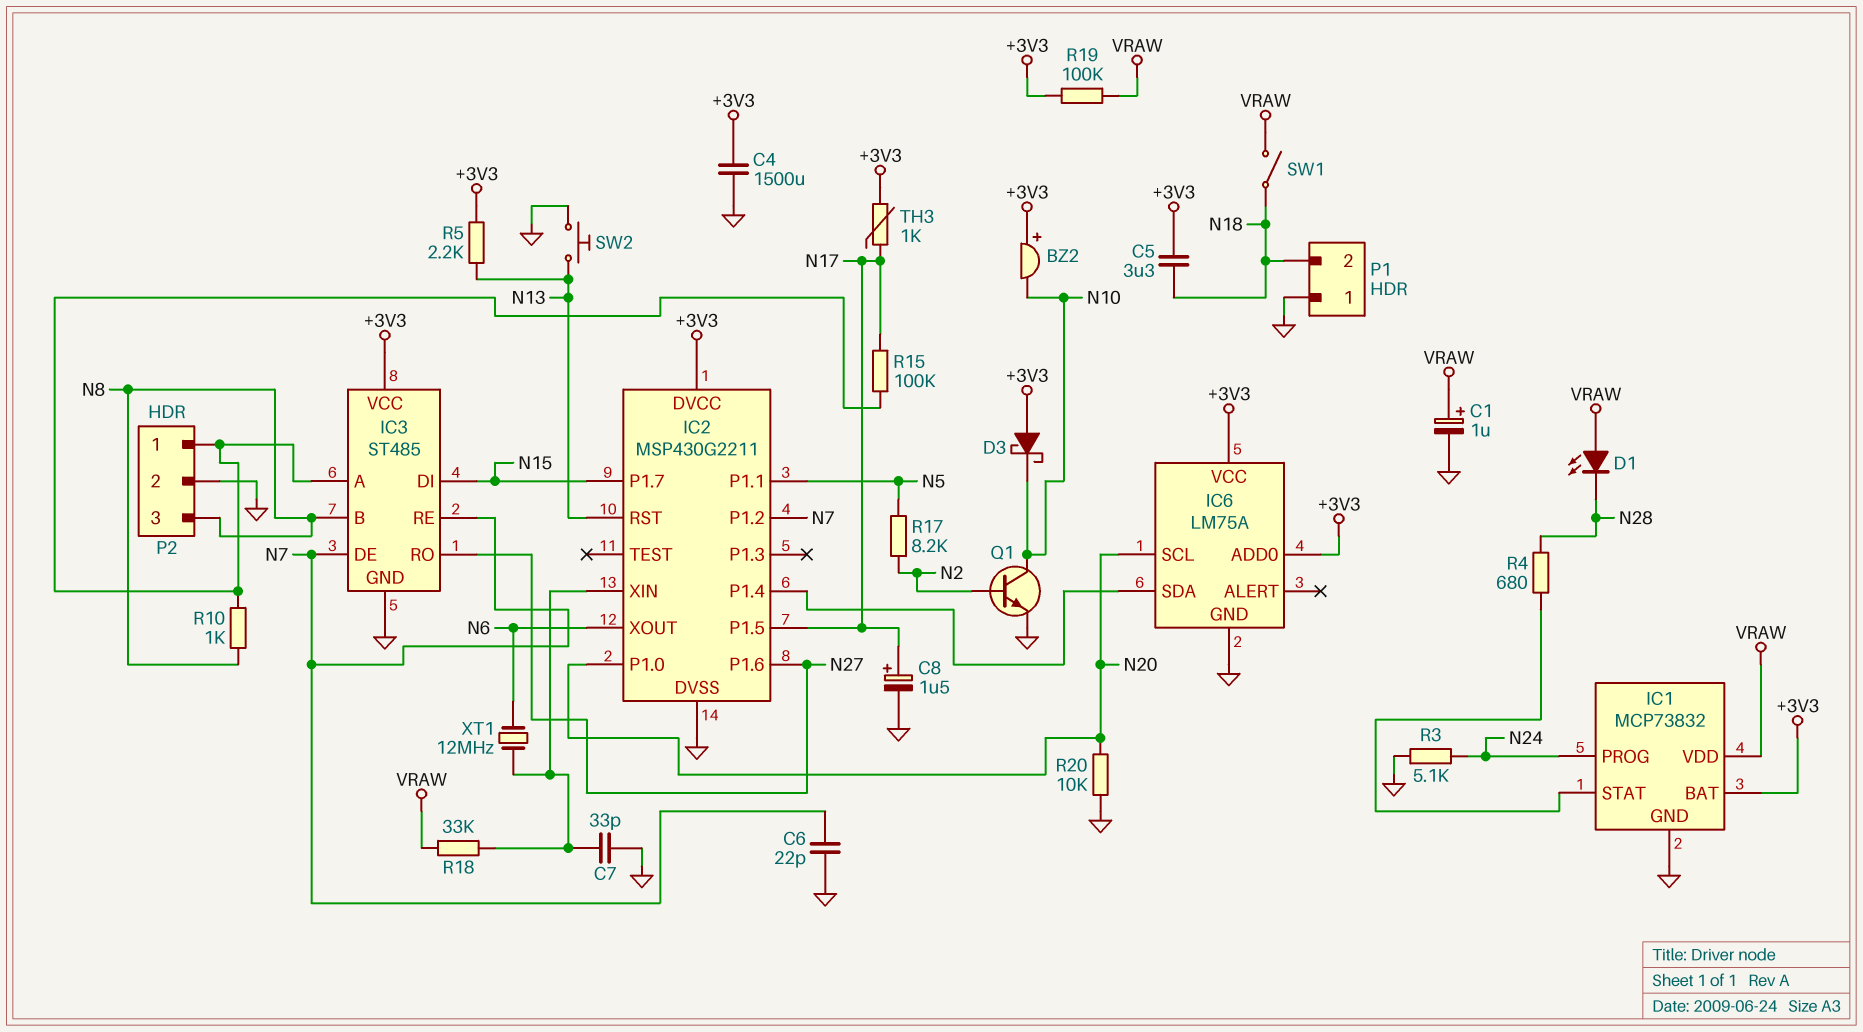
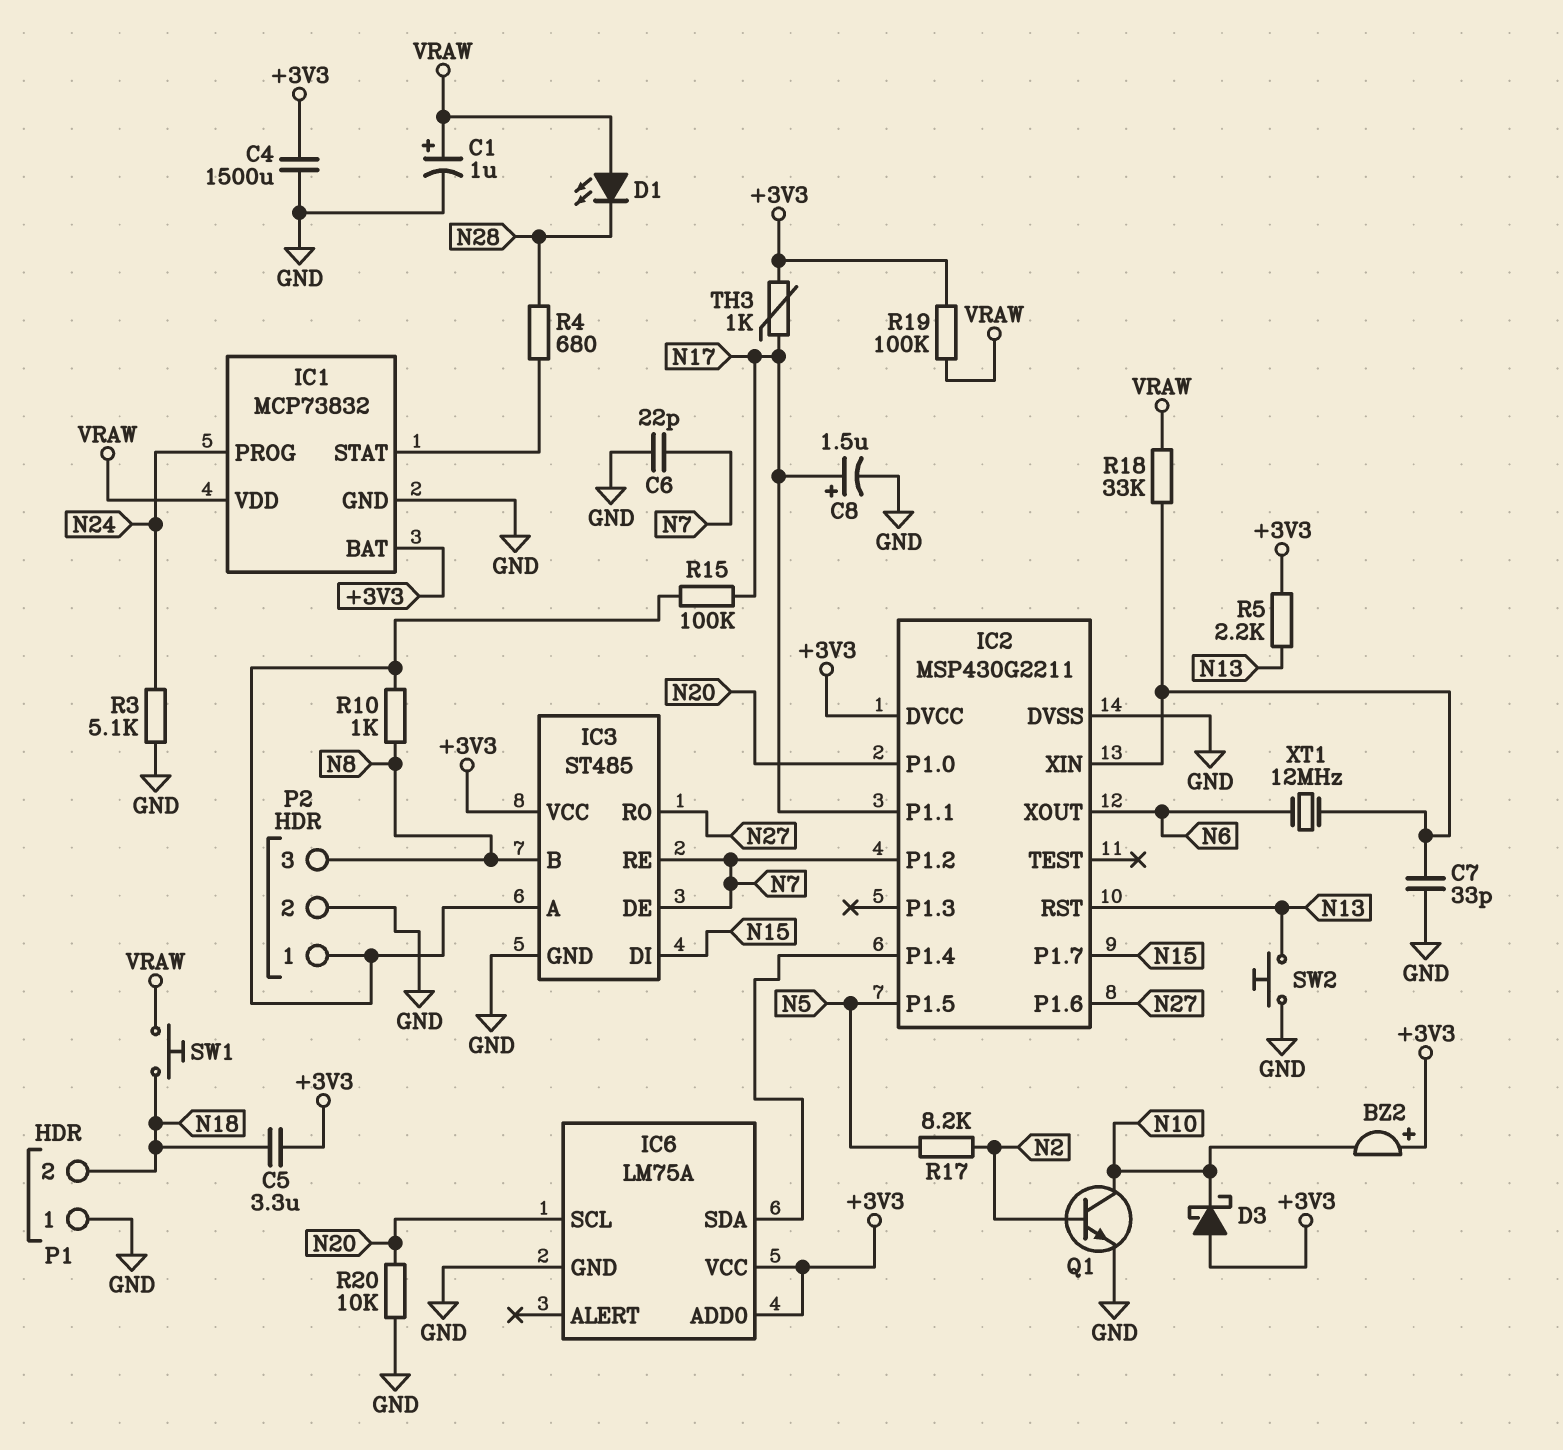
IC2 pin P1.1: N5 -> N17
IC2 pin P1.5: N17 -> N5
SW1: switch (N18, VRAW) -> button (N18, VRAW)

